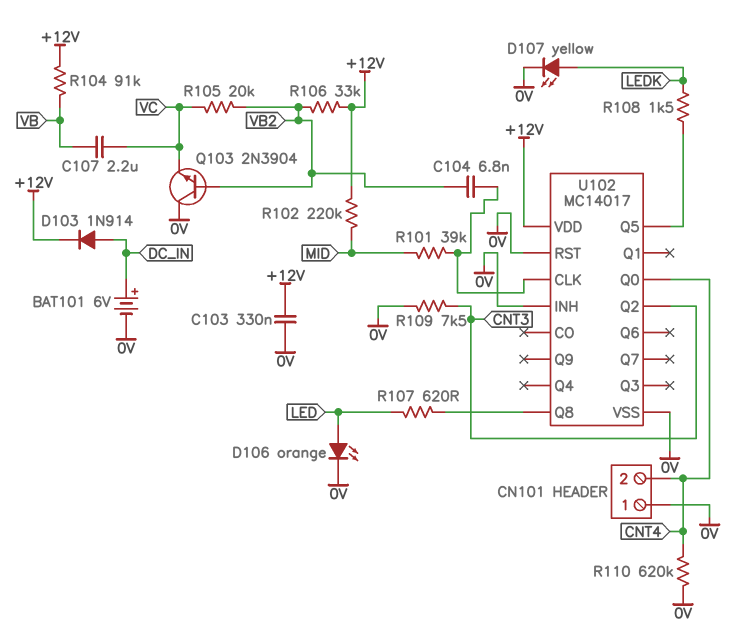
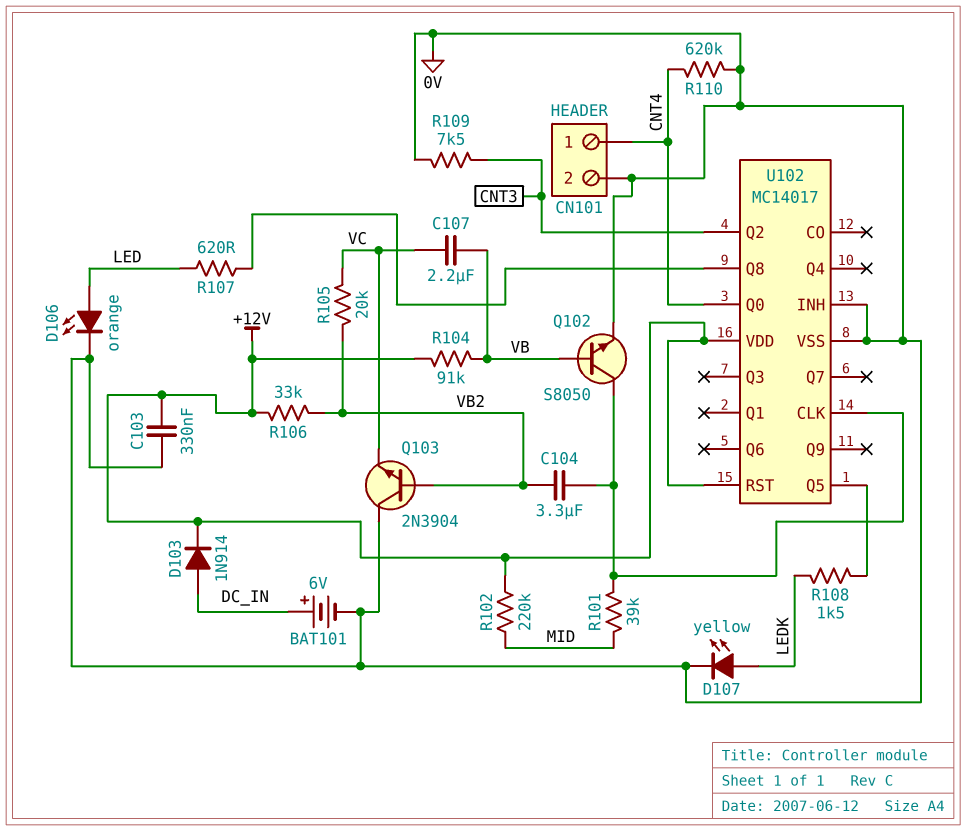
C104: 6.8nF (U102/CLK, VB2) -> 3.3uF (U102/CLK, VB2)
CN101 pin 1: 0V -> CNT4
CN101 pin 2: CNT4 -> 0V
Q102: none -> NPN S8050 (B VB, C U102/CLK, E 0V)
U102 pin RST: 0V -> +12V

